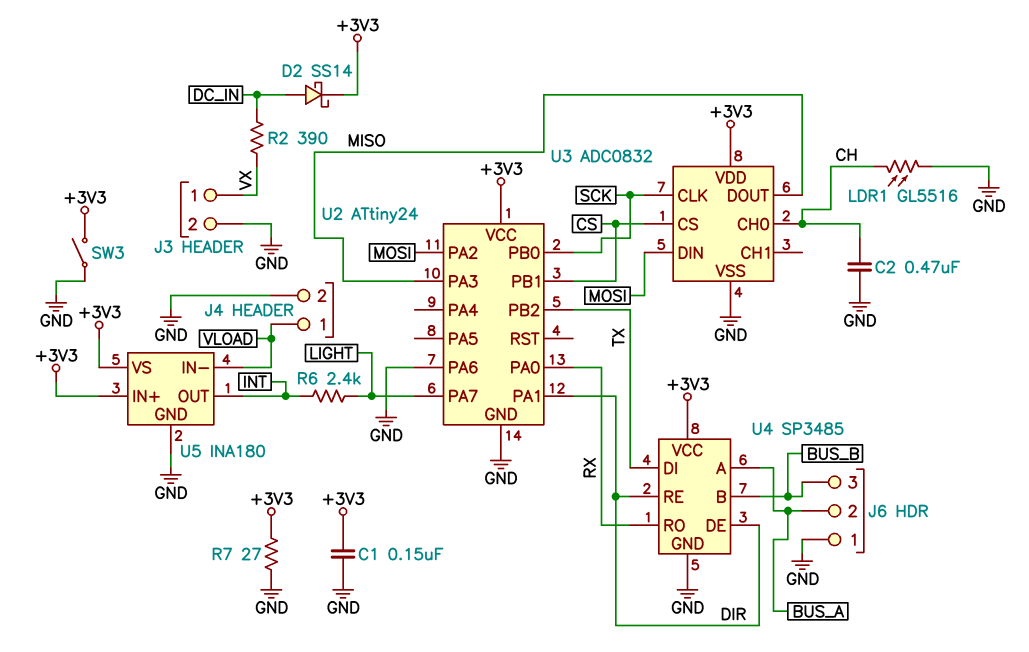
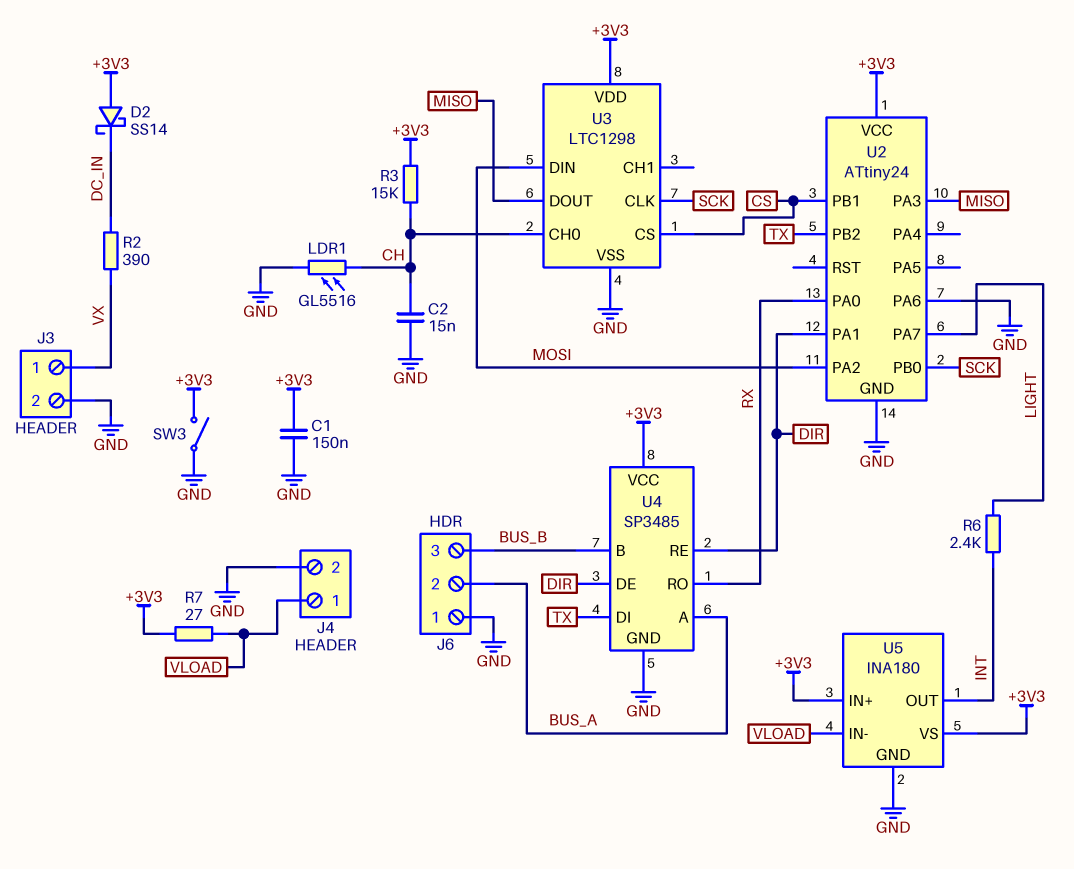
C2: 470nF (CH, GND) -> 15nF (CH, GND)
D2: schottky SS14 (A DC_IN, K +3V3) -> schottky SS14 (A +3V3, K DC_IN)
R3: none -> 15k (+3V3, CH)
R7: 27 (+3V3, GND) -> 27 (+3V3, VLOAD)
U3: ADC0832 -> LTC1298

